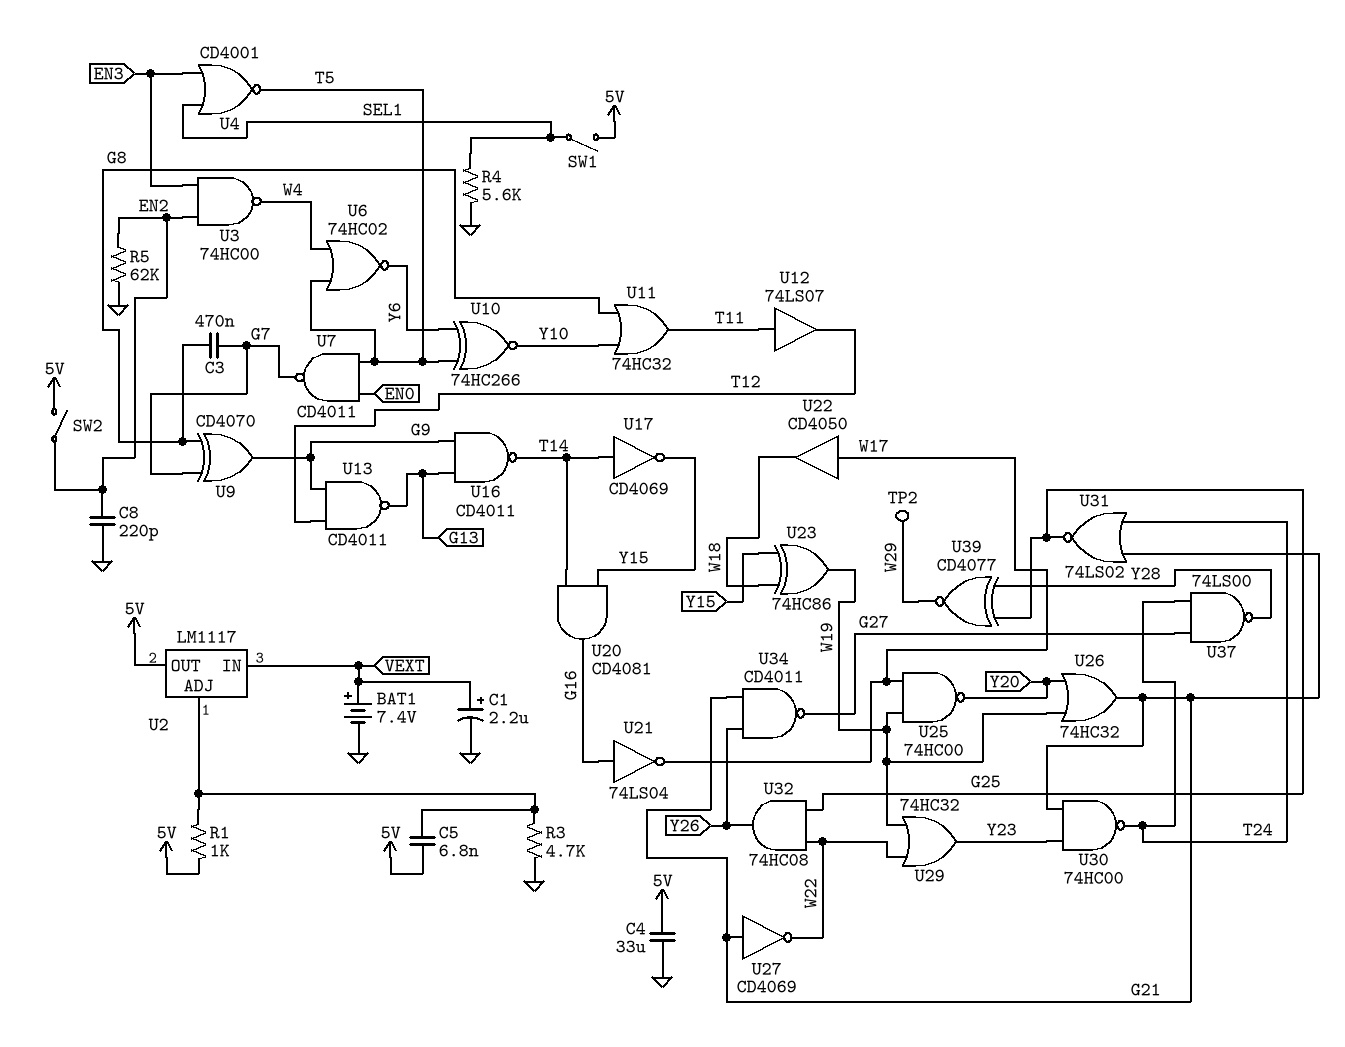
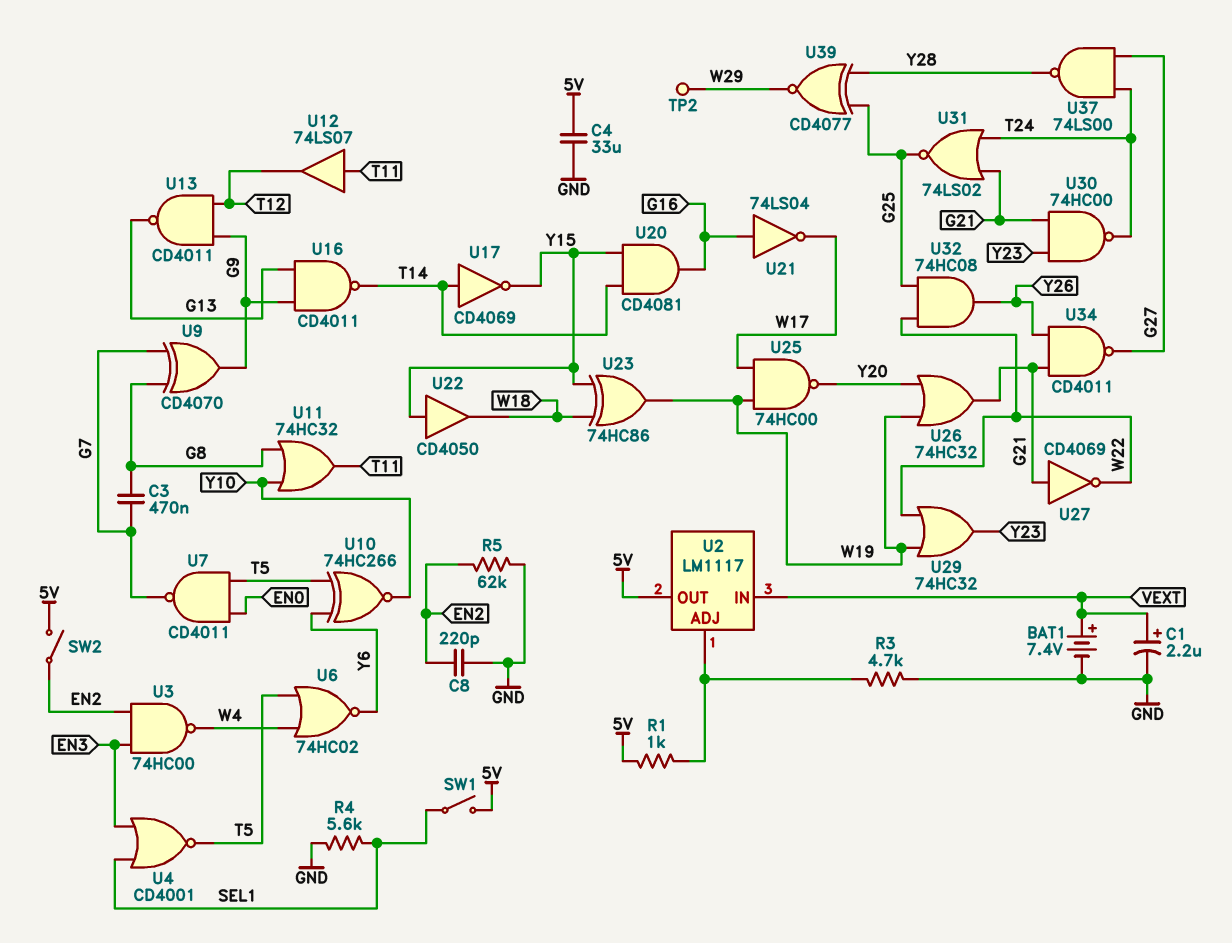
C5: 6.8nF (5V, U2/ADJ) -> none
U22: buffer CD4050 (in W17, out W18) -> buffer CD4050 (in Y15, out W18)

